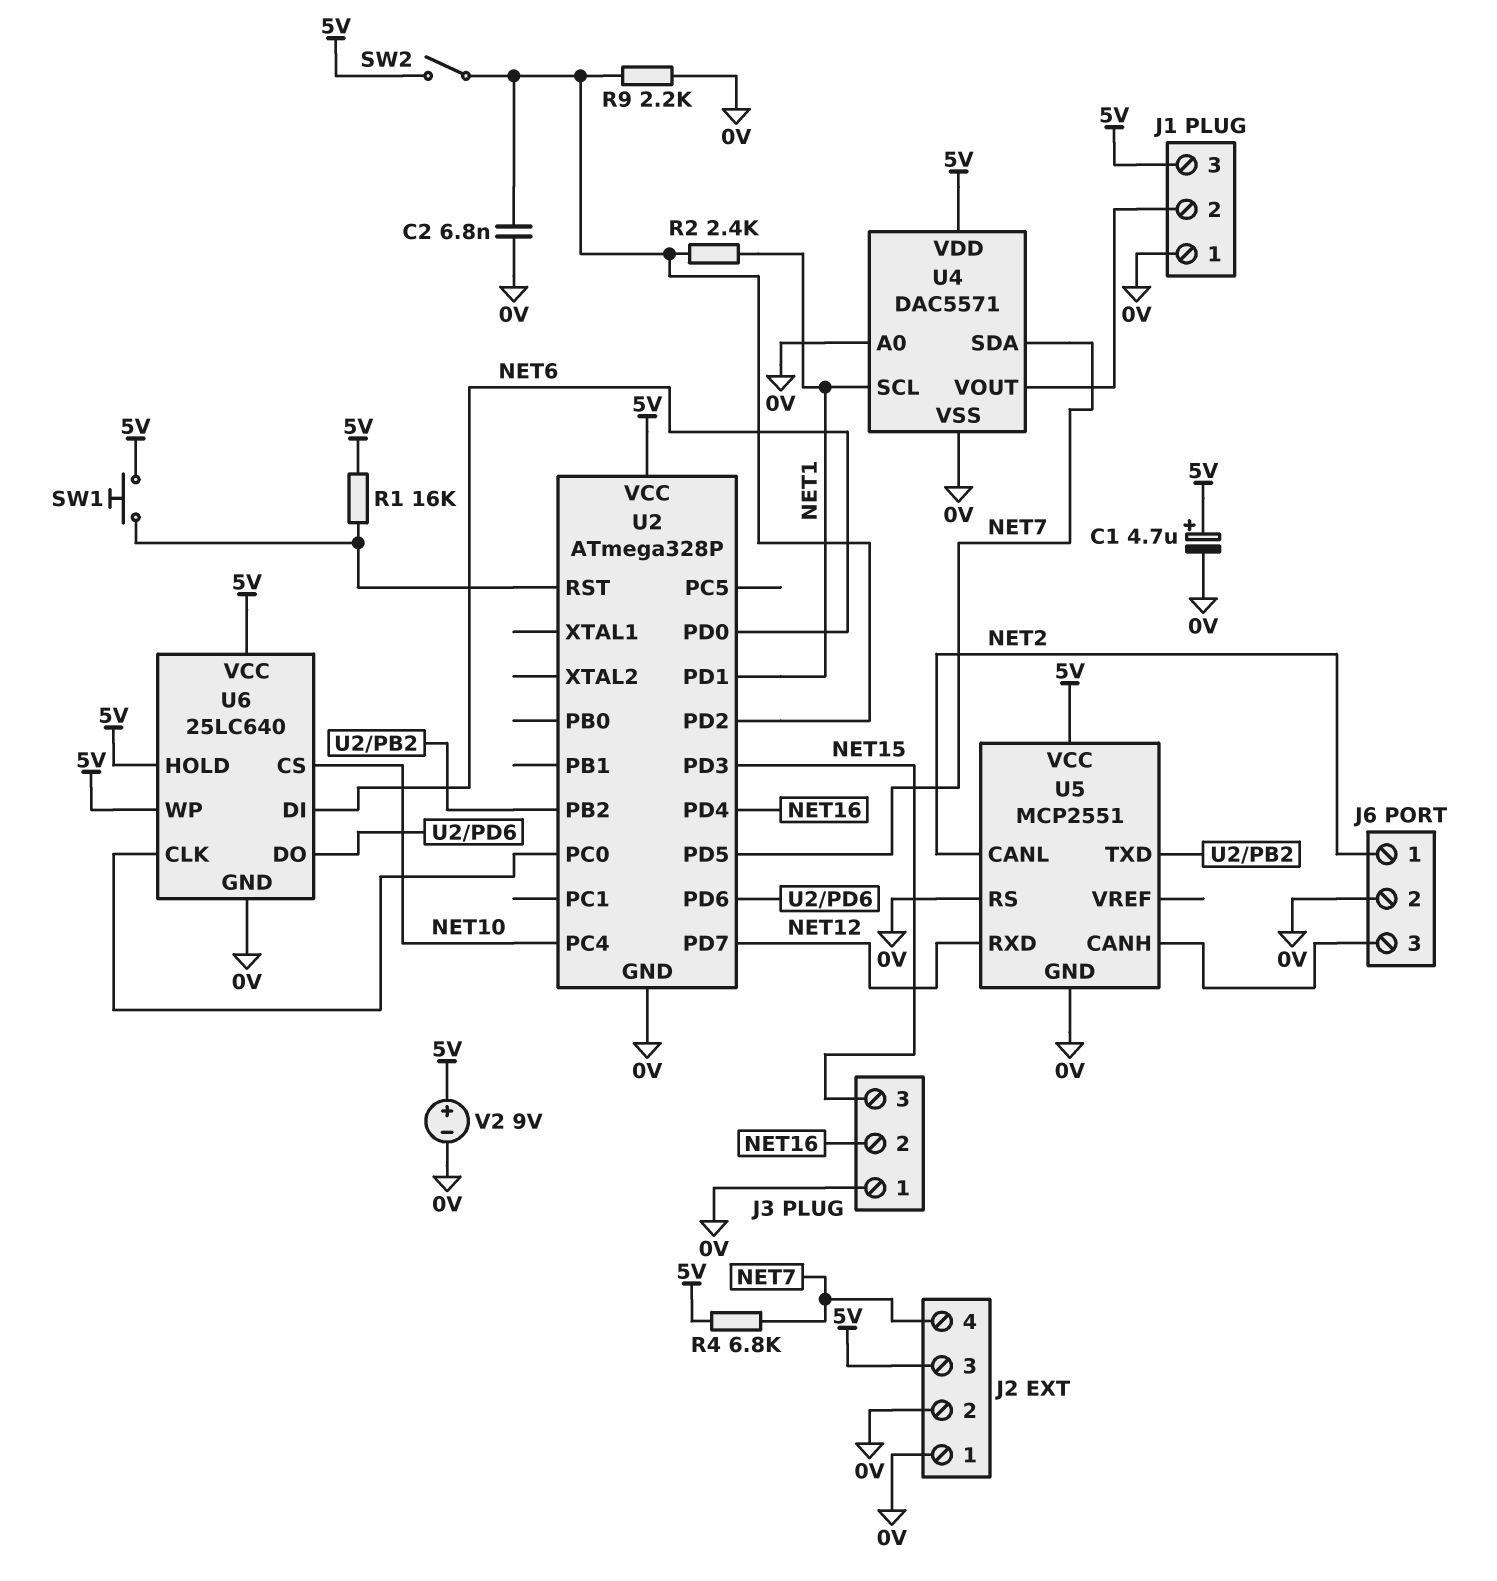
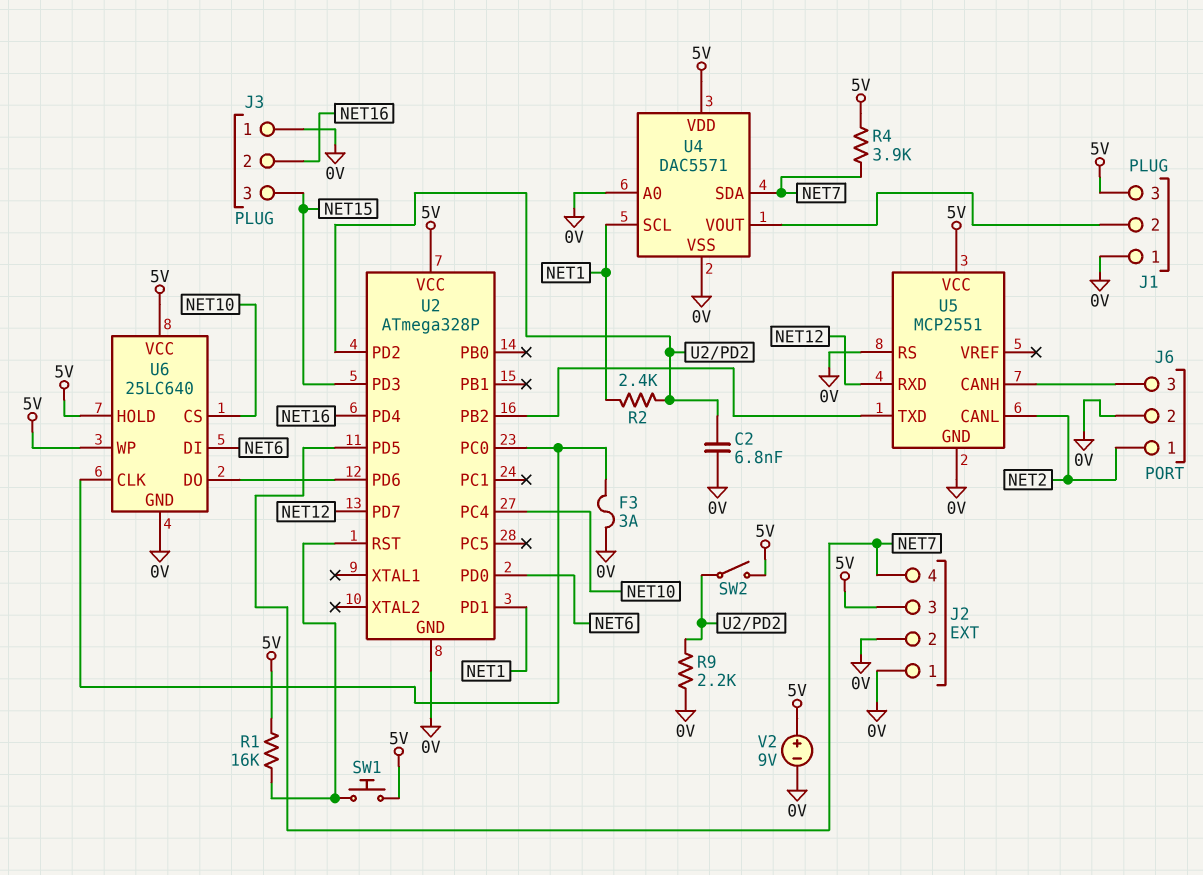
C1: 4.7uF (plus 5V, minus 0V) -> none
F3: none -> 3A (0V, U2/PC0)
R4: 6.8k (5V, NET7) -> 3.9k (5V, NET7)

